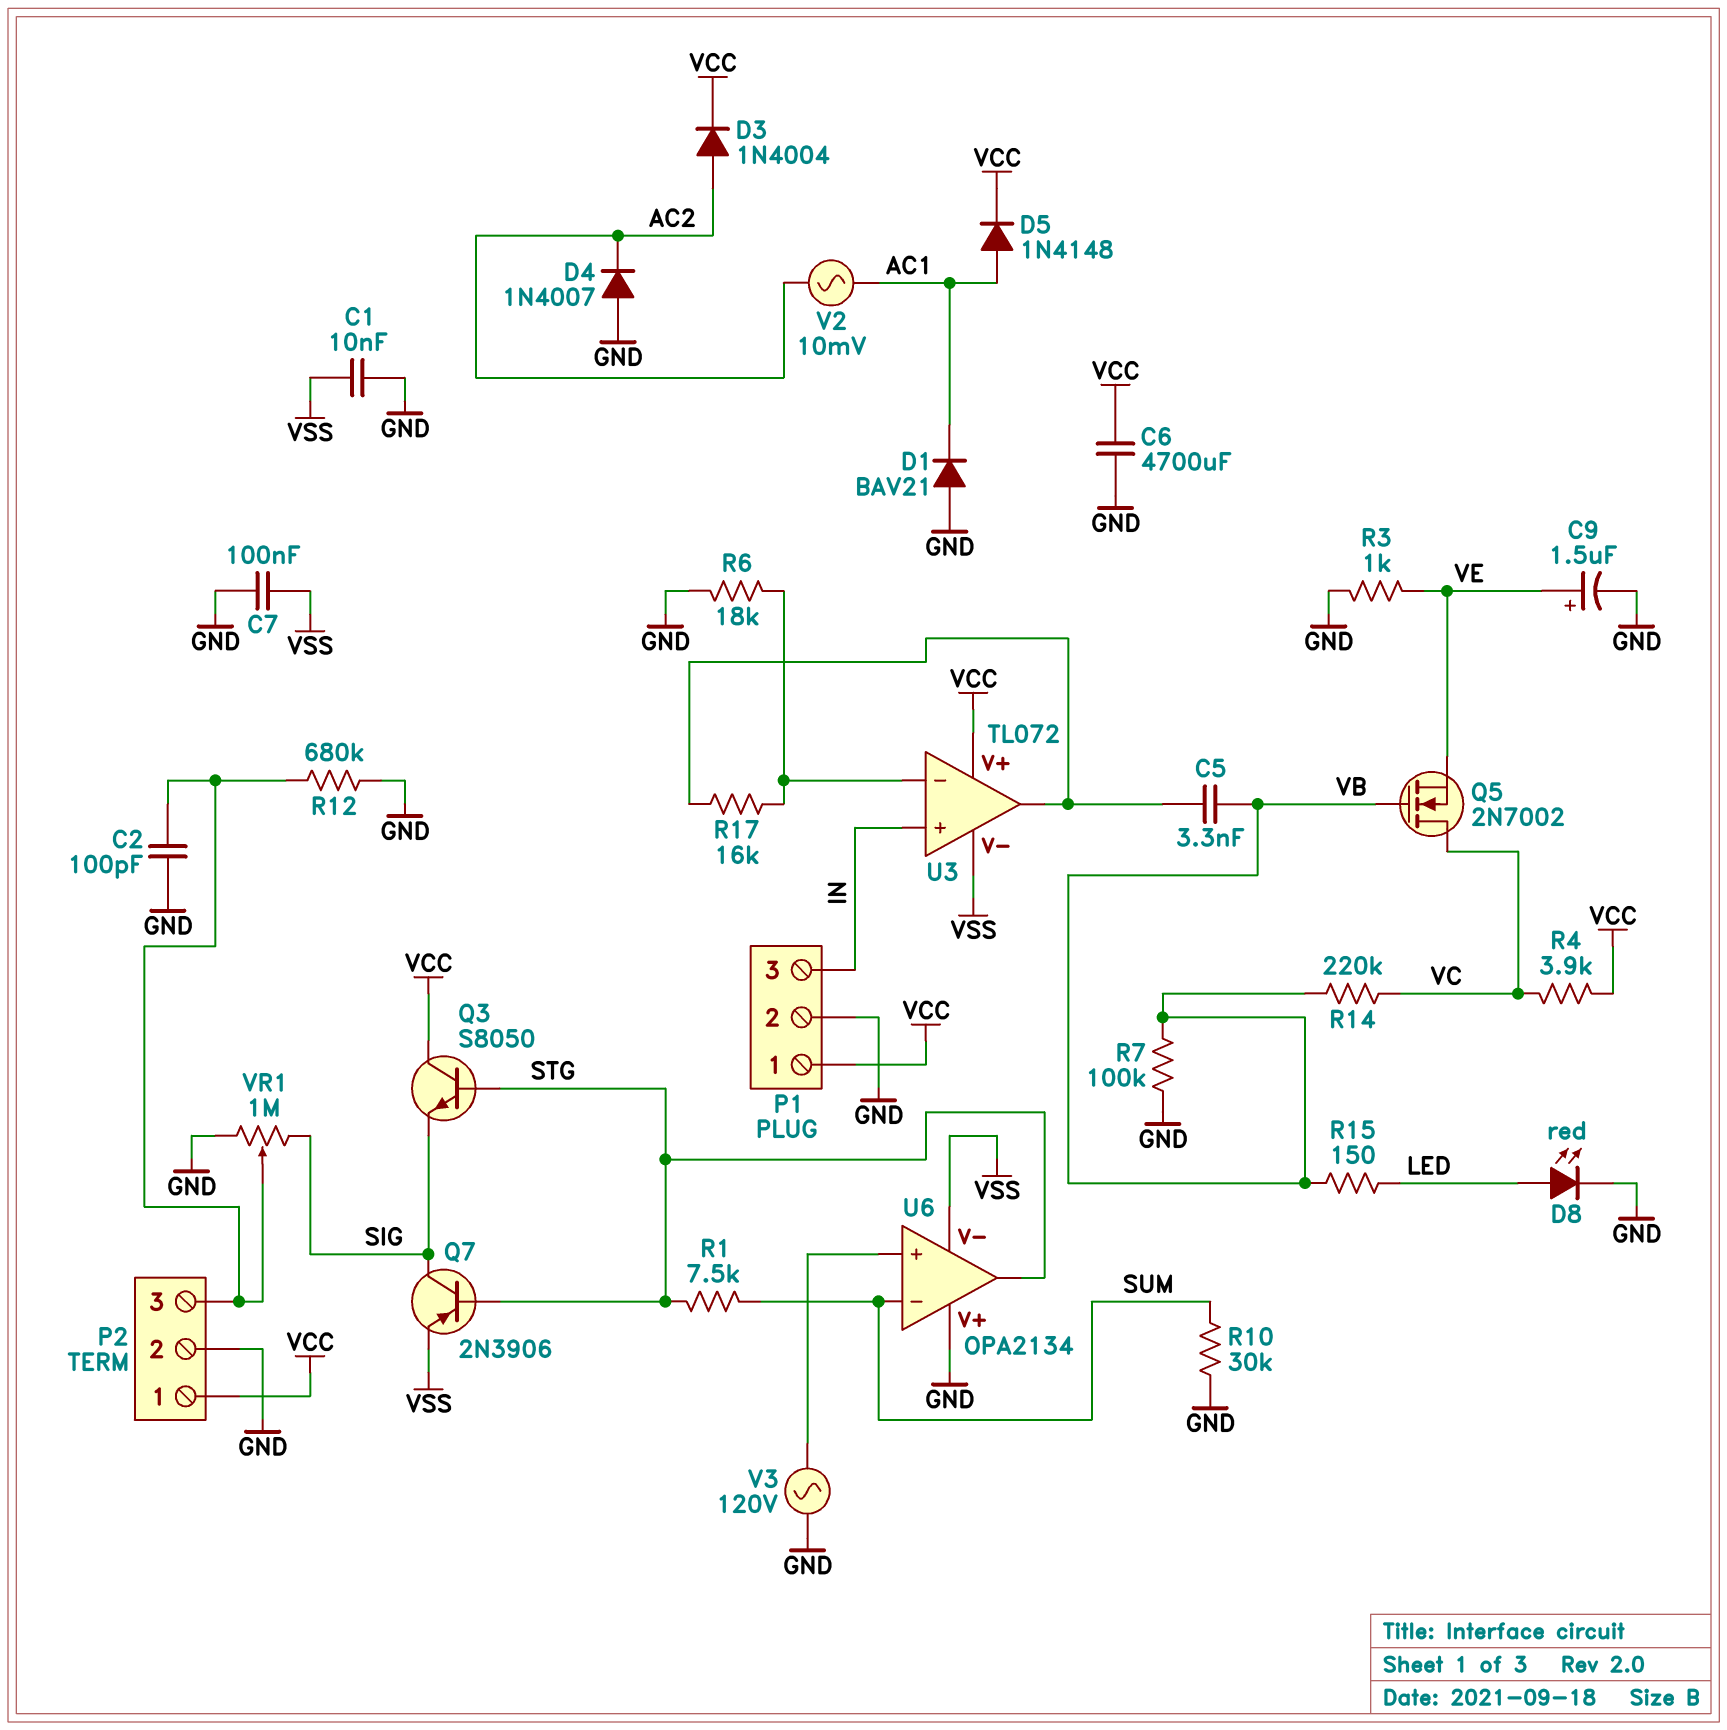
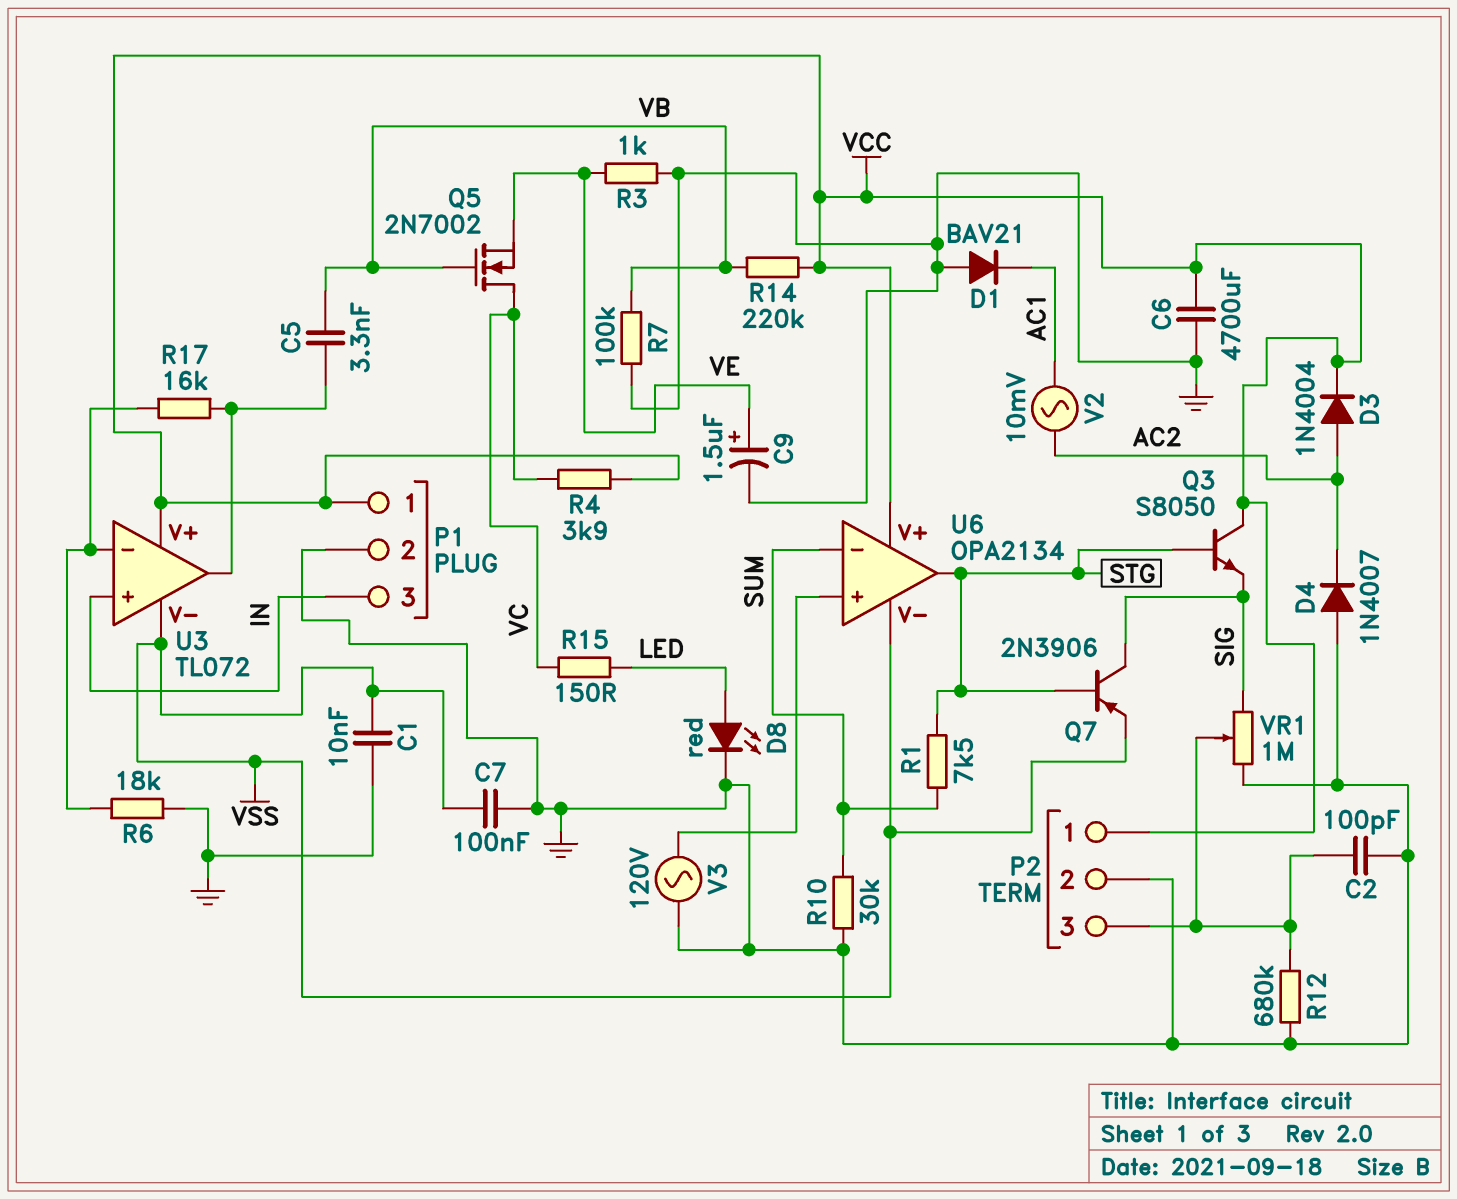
D5: diode 1N4148 (A AC1, K VCC) -> none
R14: 220k (VB, VC) -> 220k (VB, VCC)
R15: 150 (LED, VB) -> 150 (LED, VC)
U6 pin V+: GND -> VCC

